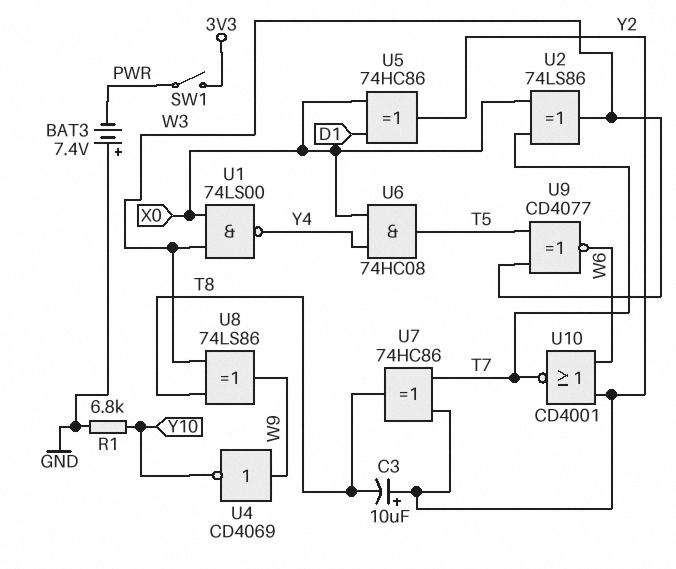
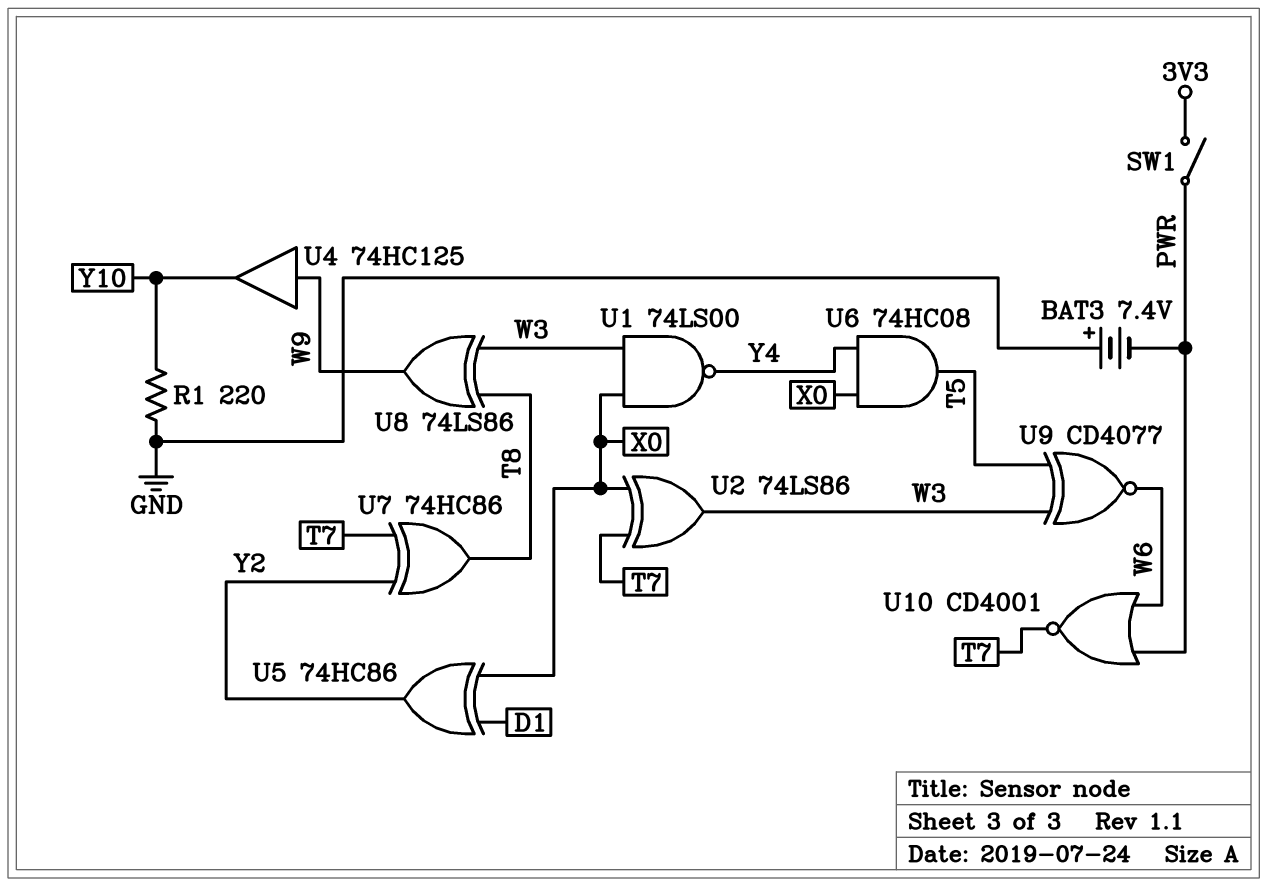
C3: 10uF (plus Y2, minus T8) -> none
R1: 6.8k (GND, Y10) -> 220 (GND, Y10)
U4: NOT CD4069 (in W9, out Y10) -> buffer 74HC125 (in W9, out Y10)
U10: NOR CD4001 (in W6, in Y2, out T7) -> NOR CD4001 (in PWR, in W6, out T7)

